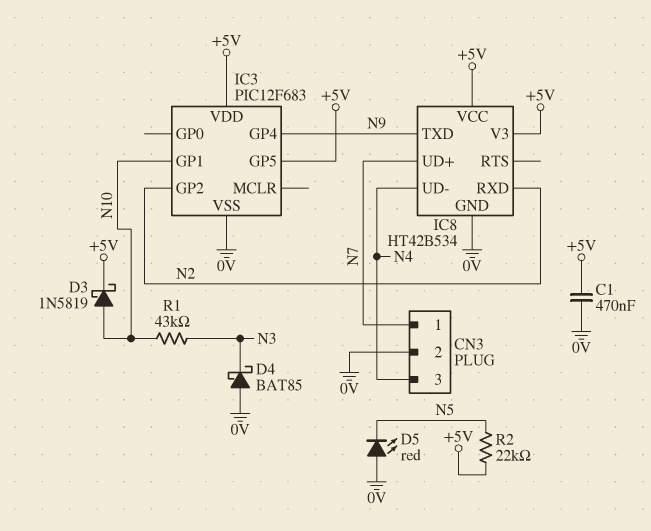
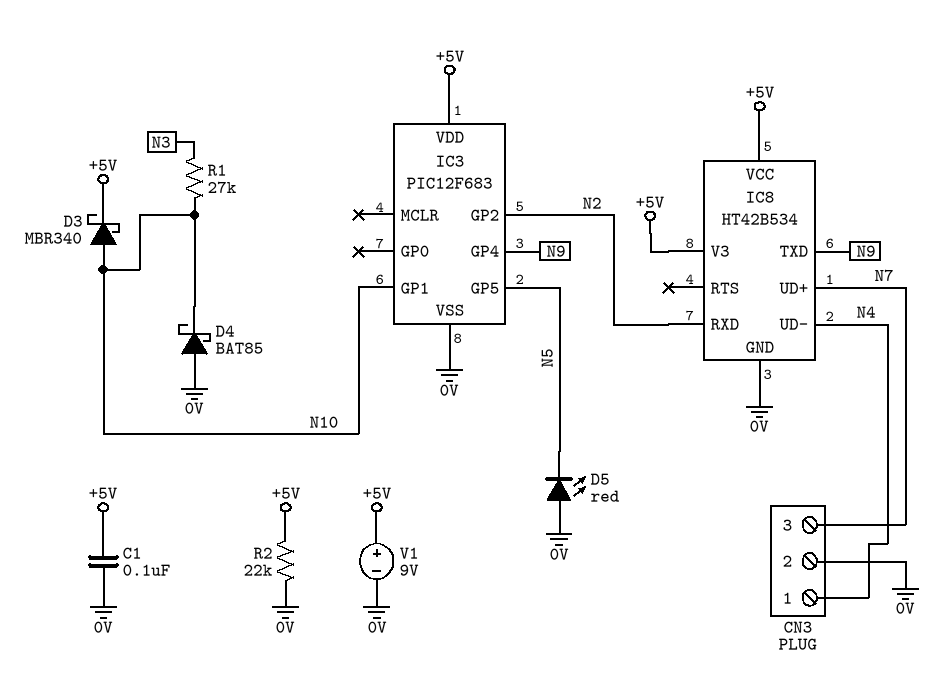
C1: 470nF (+5V, 0V) -> 100nF (+5V, 0V)
CN3 pin 1: N7 -> N4
CN3 pin 3: N4 -> N7
D3: schottky 1N5819 (A N10, K +5V) -> schottky MBR340 (A N10, K +5V)
D4: schottky BAT85 (A 0V, K N3) -> schottky BAT85 (A 0V, K N10)
IC3 pin GP5: +5V -> N5
R1: 43k (N3, N10) -> 27k (N3, N10)
R2: 22k (+5V, N5) -> 22k (+5V, 0V)
V1: none -> 9V (plus +5V, minus 0V)

